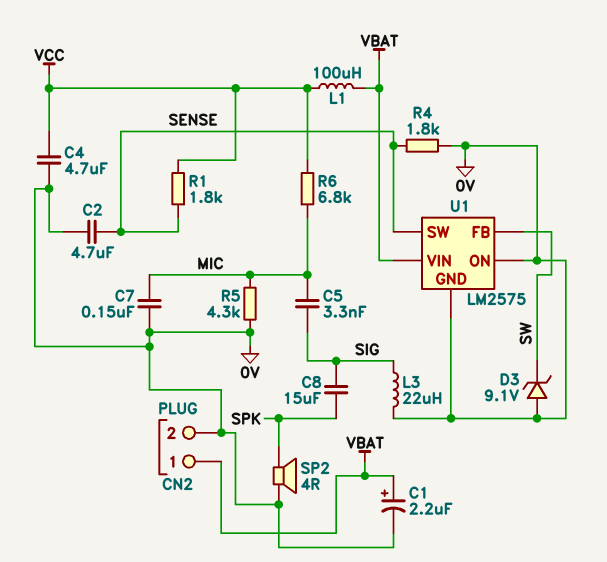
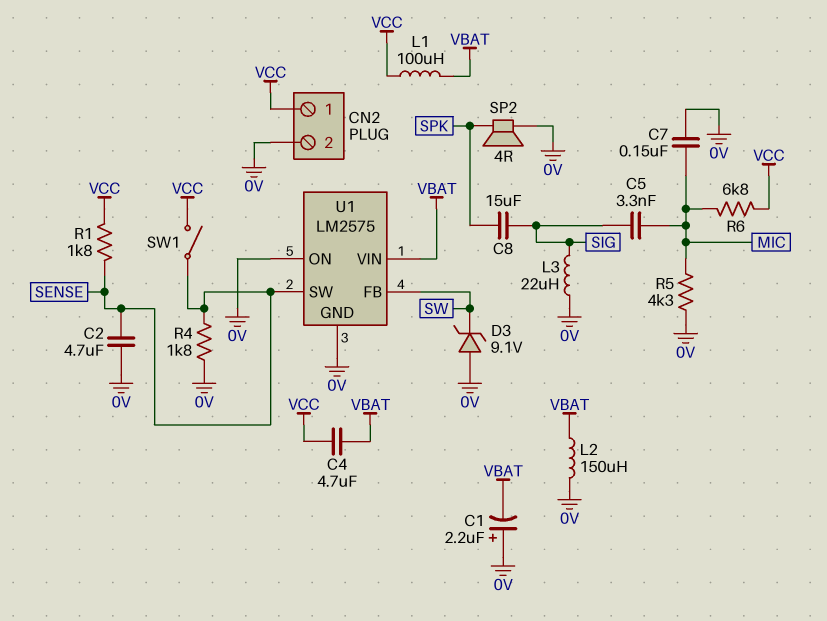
C1: 2.2uF (plus VBAT, minus 0V) -> 2.2uF (plus 0V, minus VBAT)
C4: 4.7uF (0V, VCC) -> 4.7uF (VBAT, VCC)
CN2 pin 1: VBAT -> VCC
L2: none -> 150uH (0V, VBAT)
SW1: none -> switch (SENSE, VCC)

